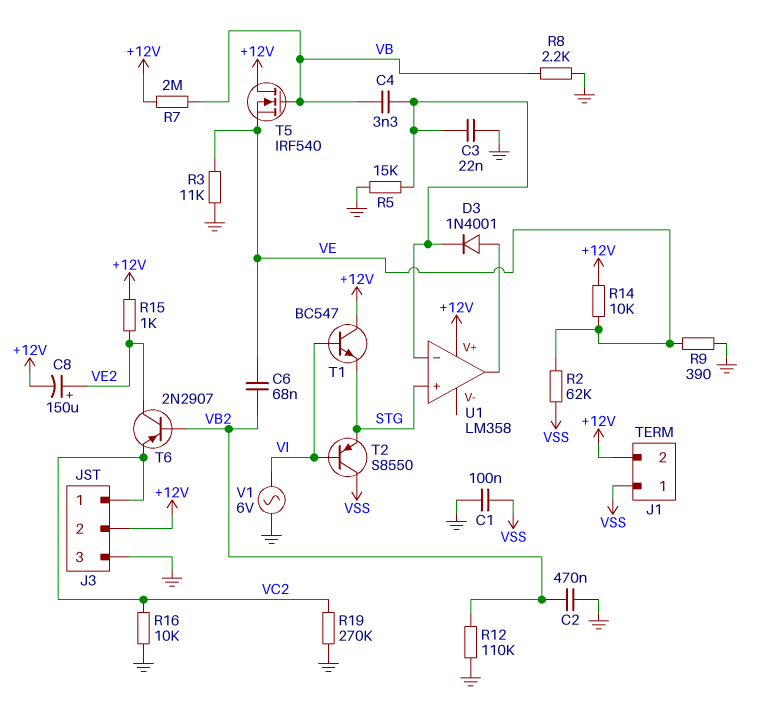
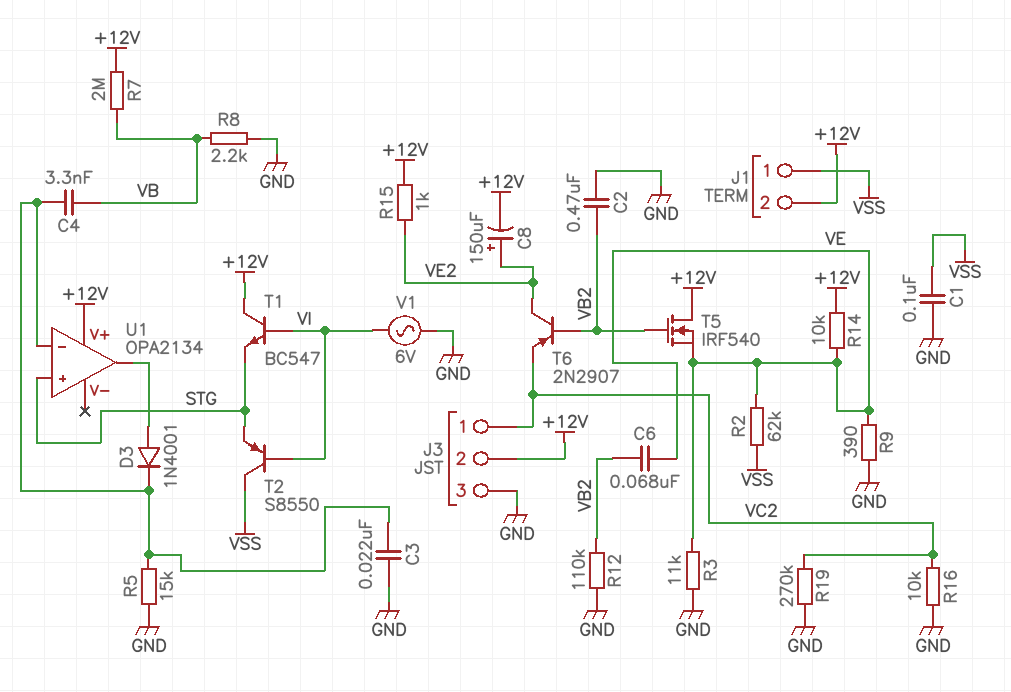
T5: NMOS IRF540 (G VB, D +12V, S VE) -> NMOS IRF540 (G VB2, D +12V, S VE)
U1: LM358 -> OPA2134

